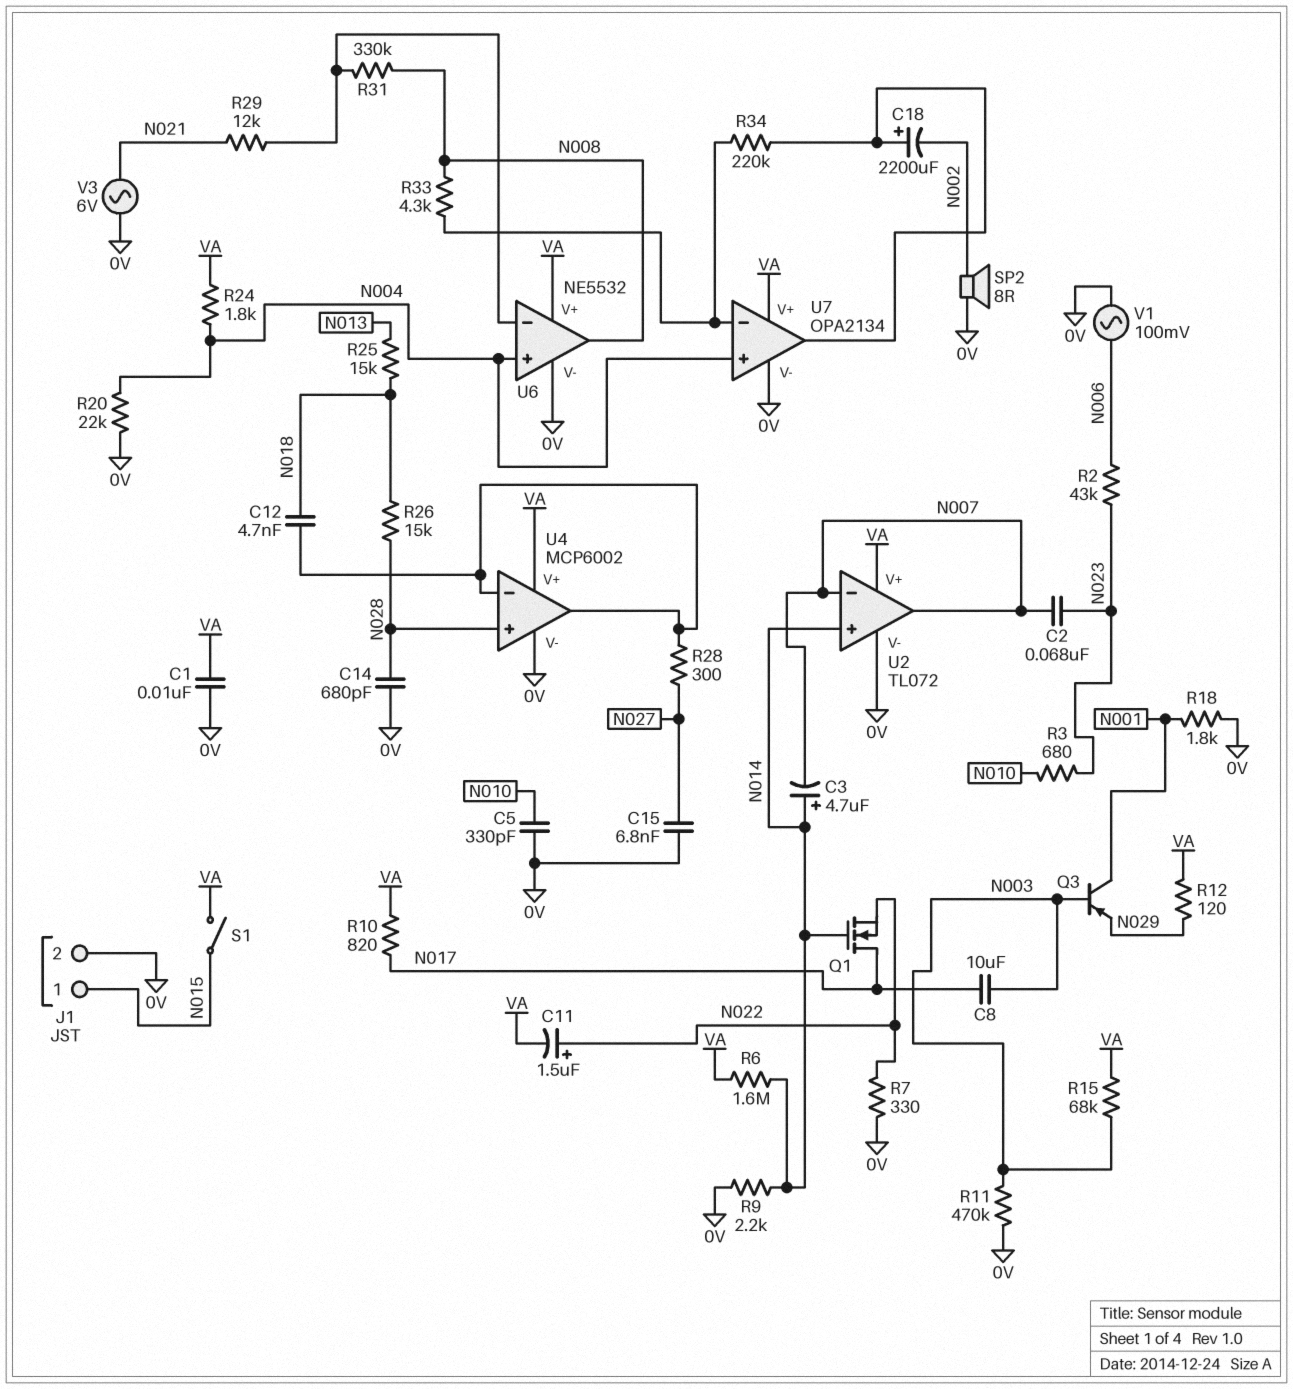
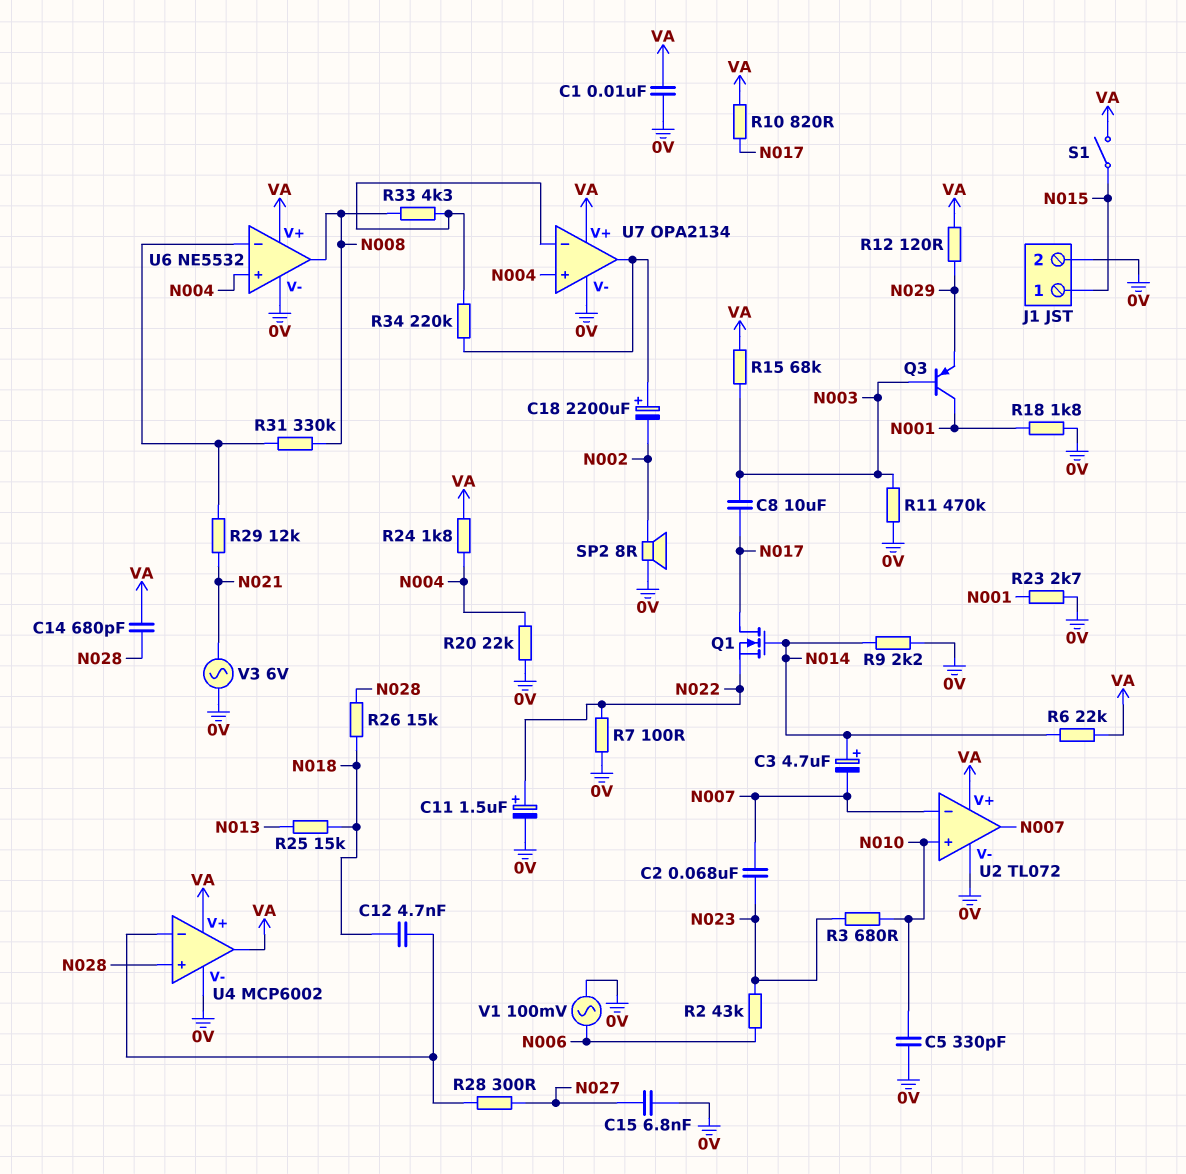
C11: 1.5uF (plus N022, minus VA) -> 1.5uF (plus N022, minus 0V)
C14: 680pF (0V, N028) -> 680pF (N028, VA)
R6: 1.6M (N014, VA) -> 22k (N014, VA)
R7: 330 (0V, N022) -> 100 (0V, N022)
R23: none -> 2.7k (0V, N001)
U2 pin in+: N014 -> N010
U4 pin out: U4/in- -> VA

